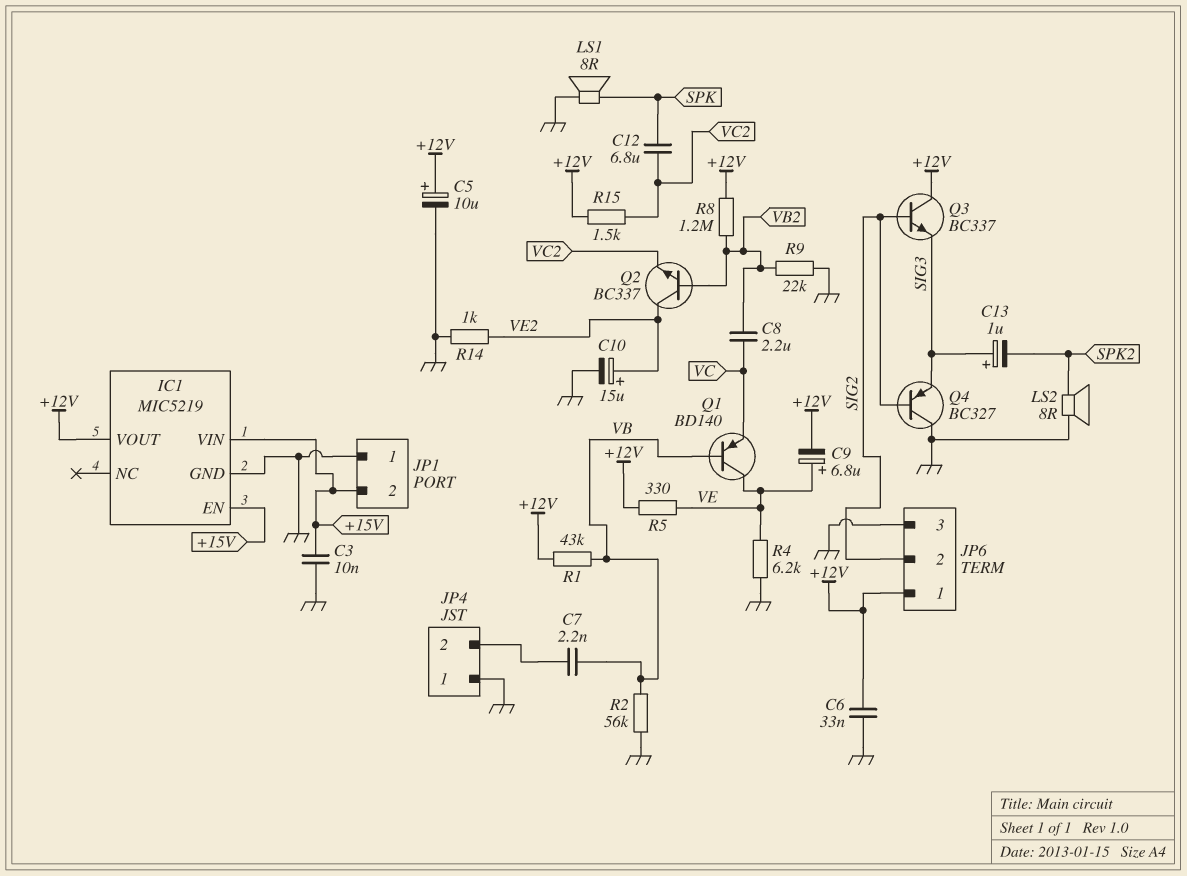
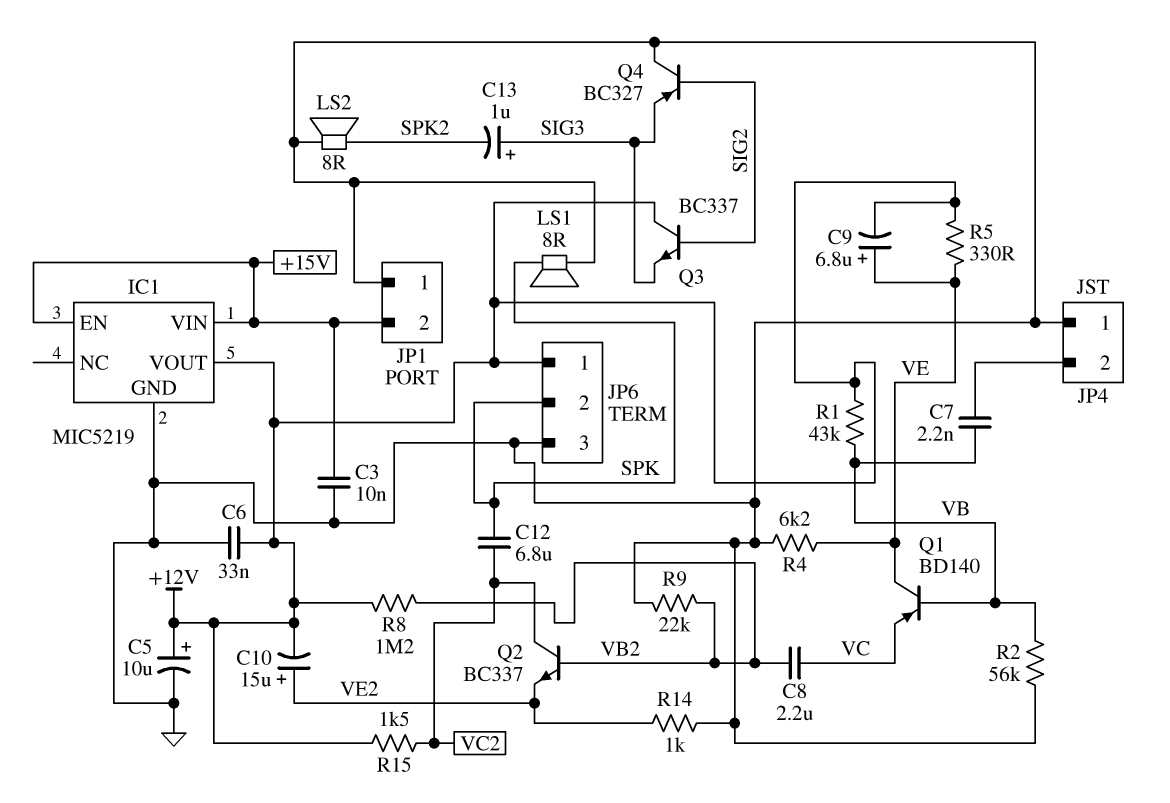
C10: 15uF (plus VE2, minus GND) -> 15uF (plus VE2, minus +12V)
JP6 pin 2: SIG2 -> SPK
Q2: NPN BC337 (B VB2, C VE2, E VC2) -> NPN BC337 (B VB2, C VC2, E VE2)

